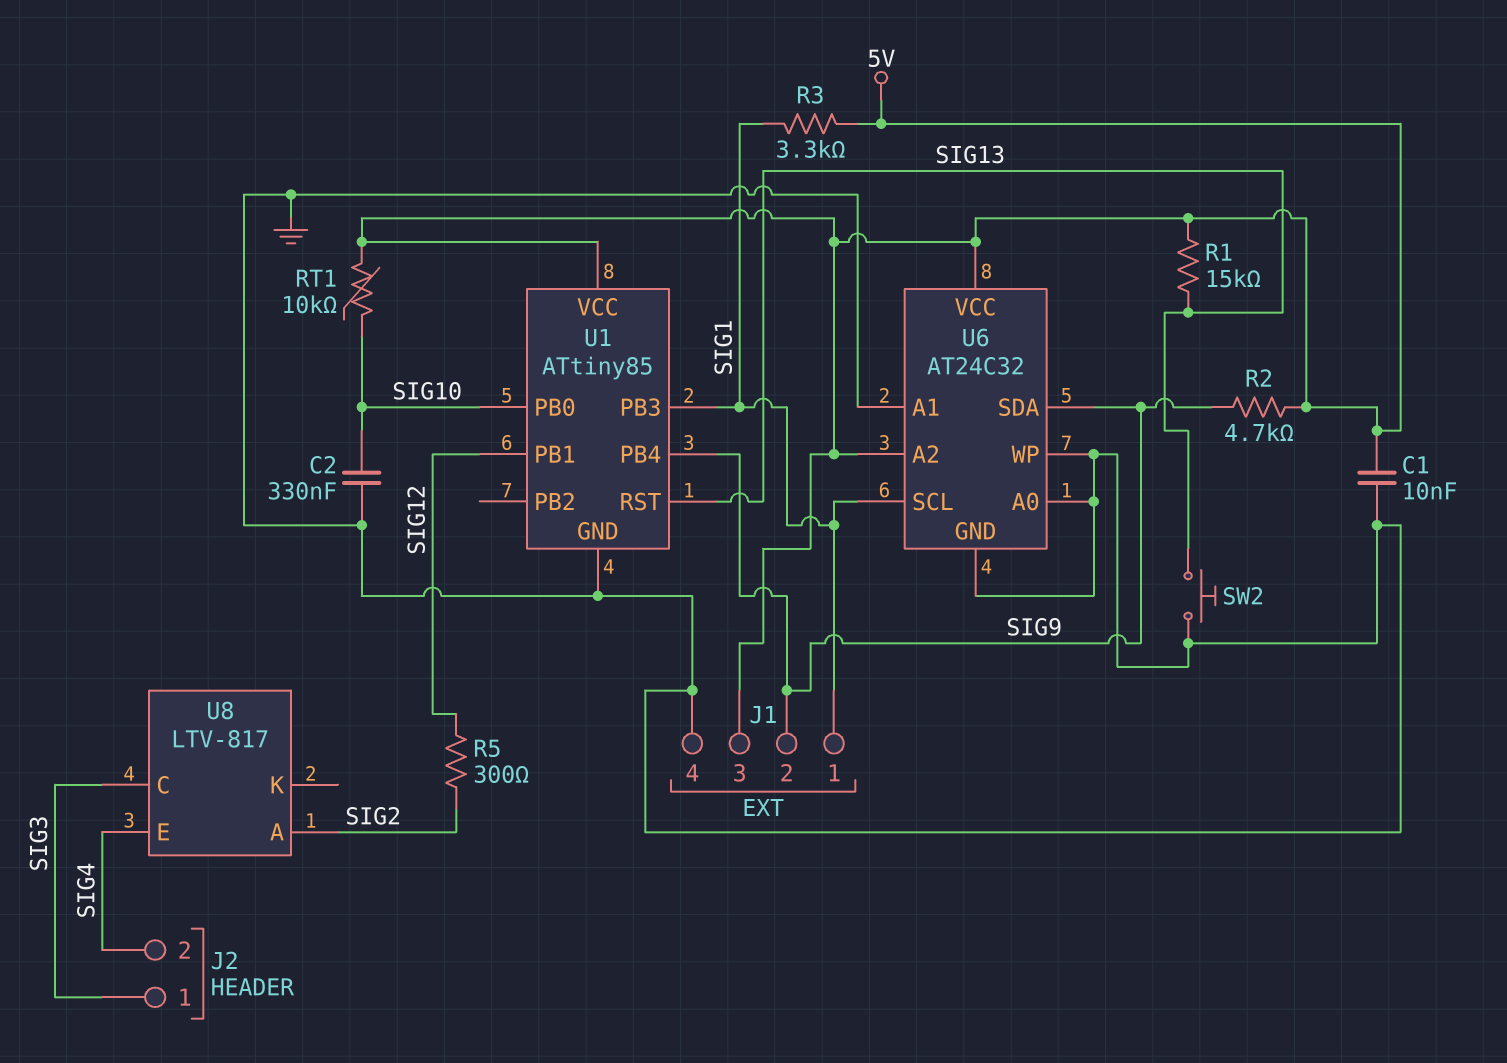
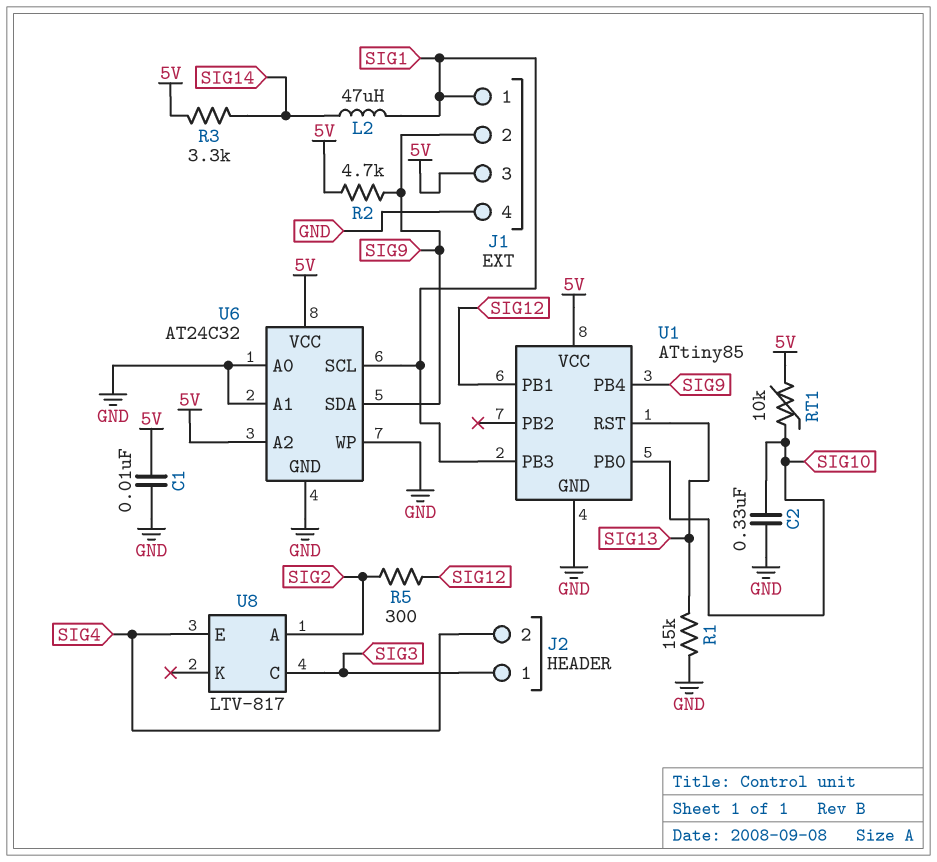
L2: none -> 47uH (SIG1, SIG14)
R1: 15k (5V, SIG13) -> 15k (GND, SIG13)
R3: 3.3k (5V, SIG1) -> 3.3k (5V, SIG14)
SW2: button (GND, SIG13) -> none

